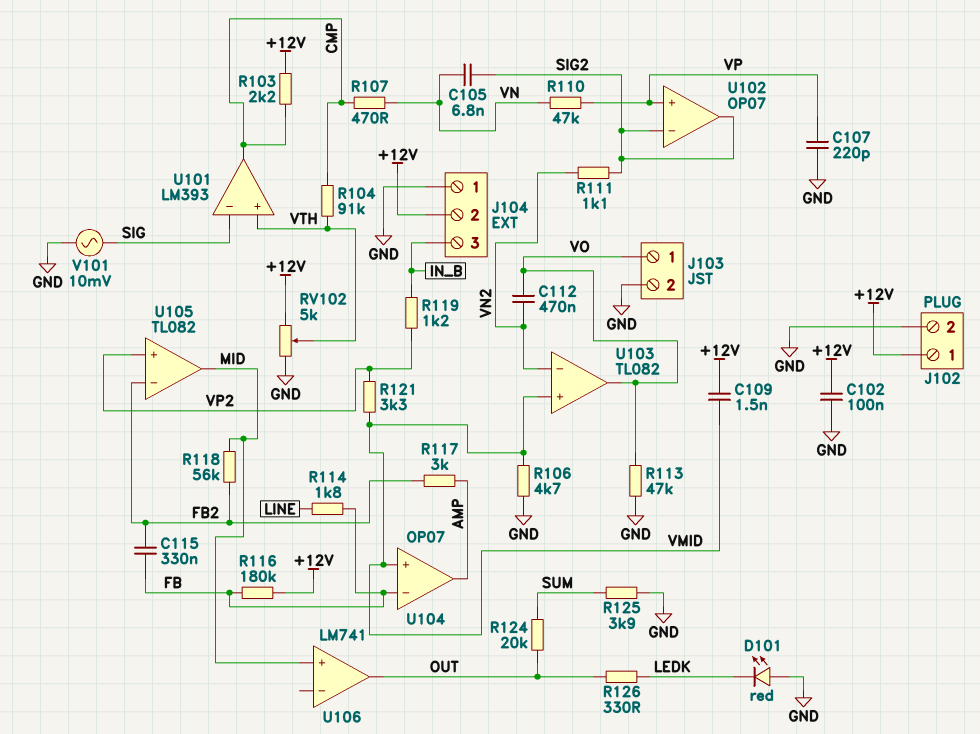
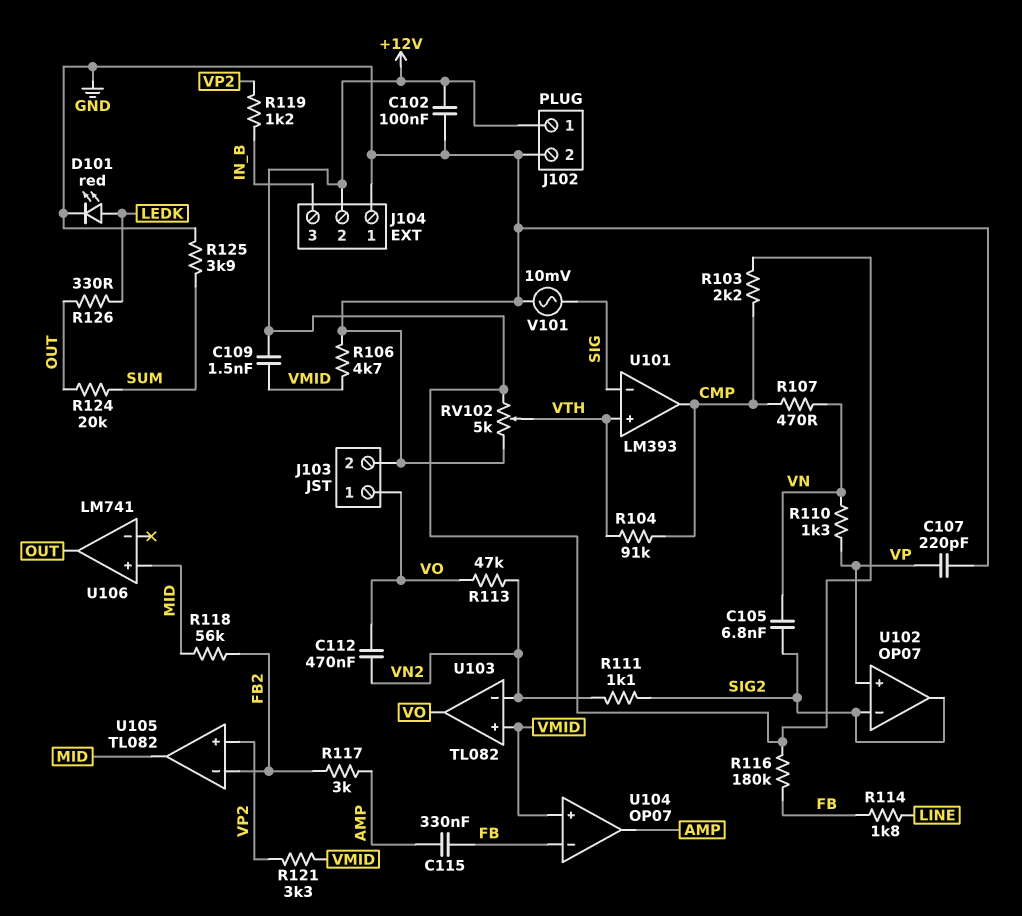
C115: 330nF (FB, FB2) -> 330nF (AMP, FB)
D101: LED red (A GND, K LEDK) -> LED red (A LEDK, K GND)
R110: 47k (VN, VP) -> 1.3k (VN, VP)
R113: 47k (GND, VO) -> 47k (VN2, VO)

